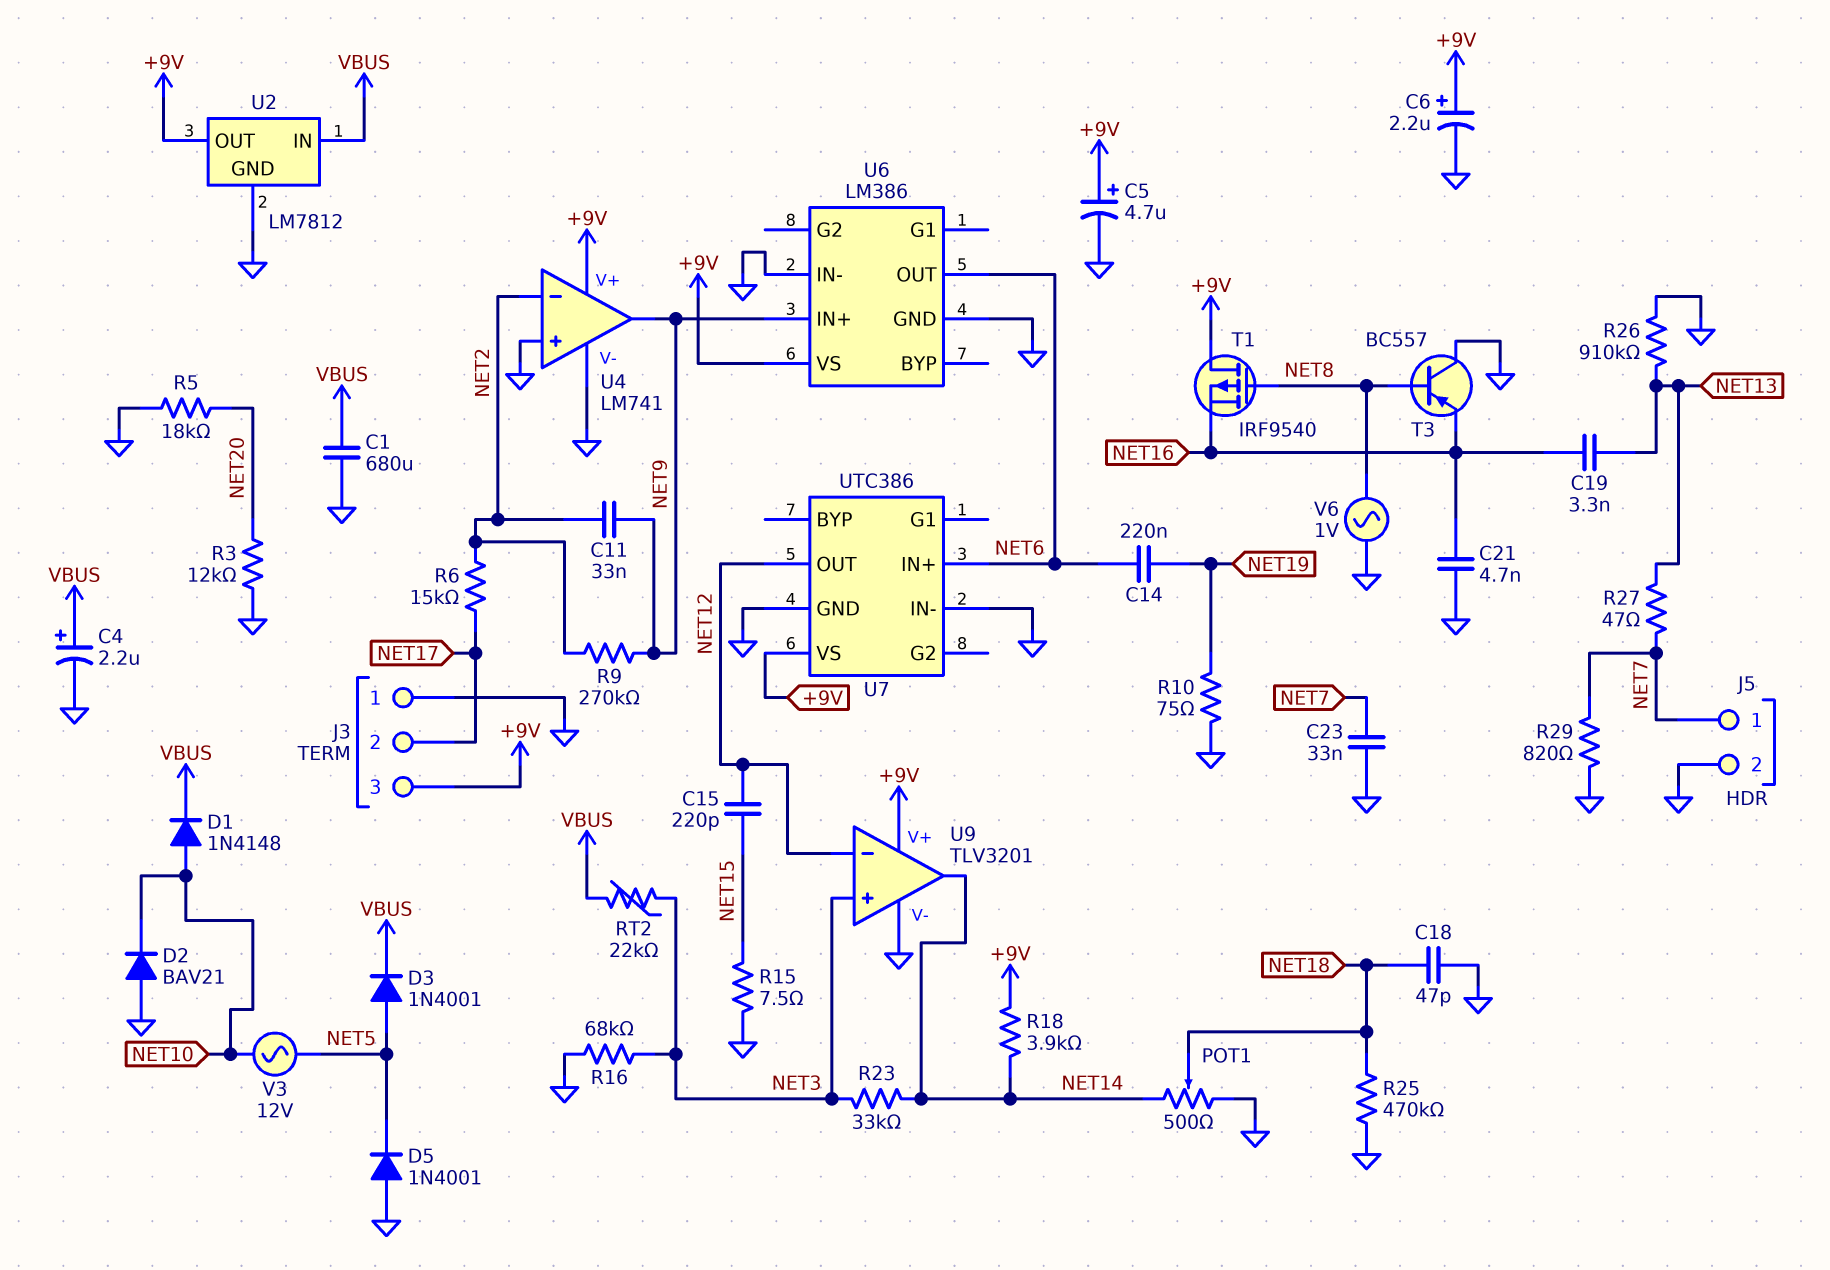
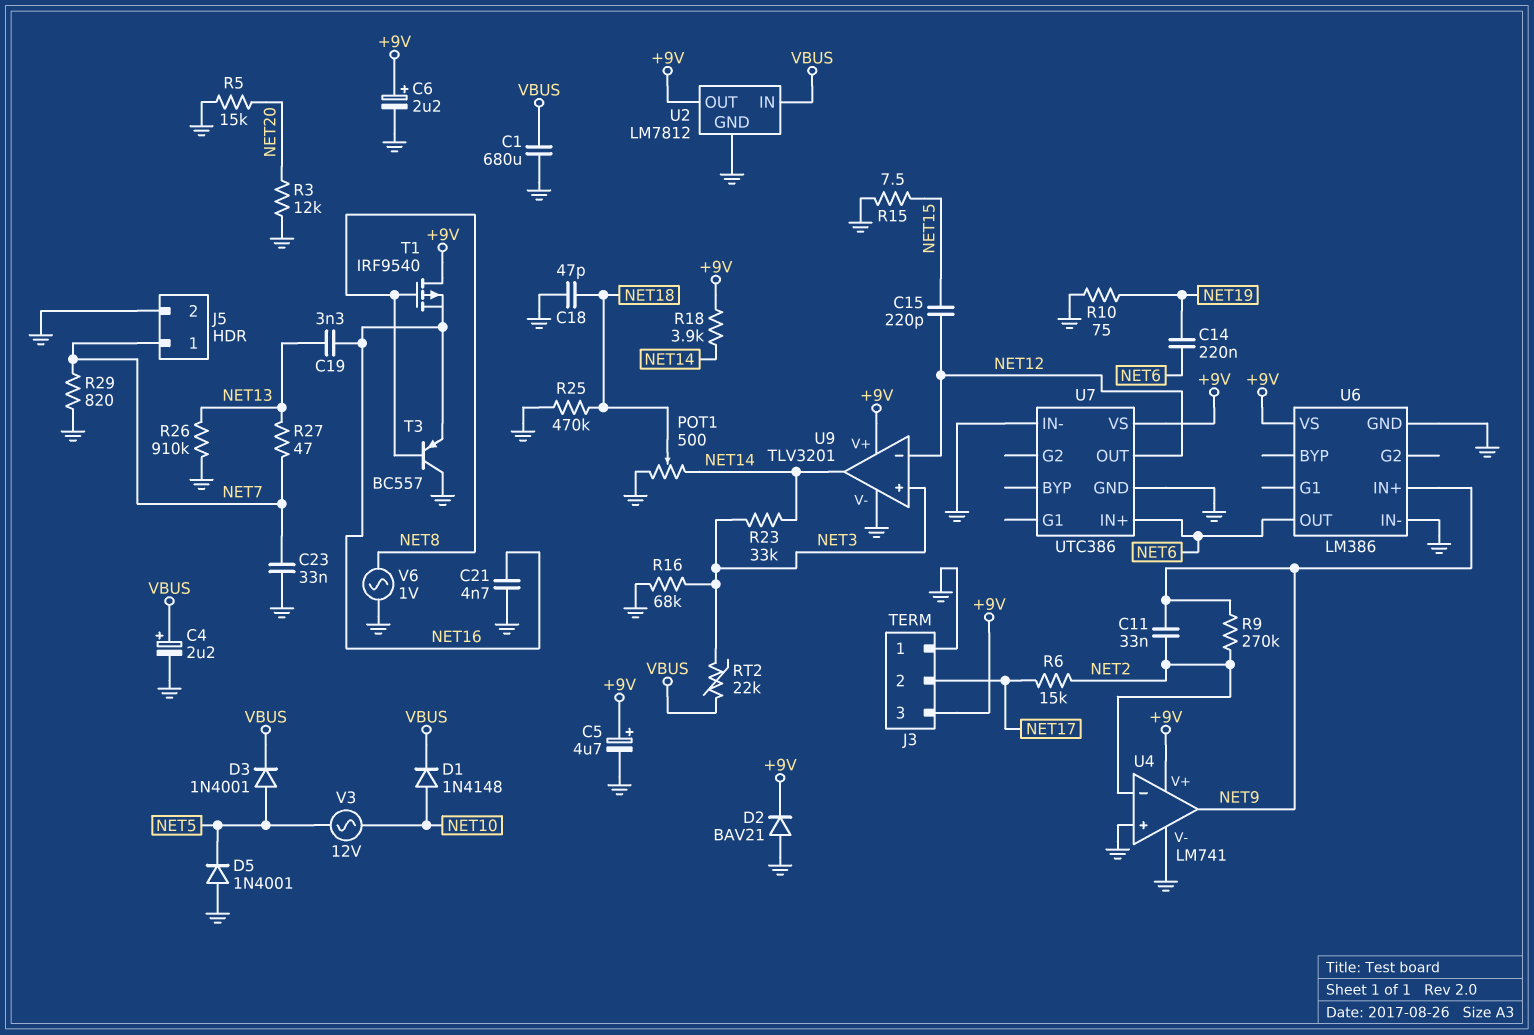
D2: diode BAV21 (A GND, K NET10) -> diode BAV21 (A GND, K +9V)
R5: 18k (GND, NET20) -> 15k (GND, NET20)

